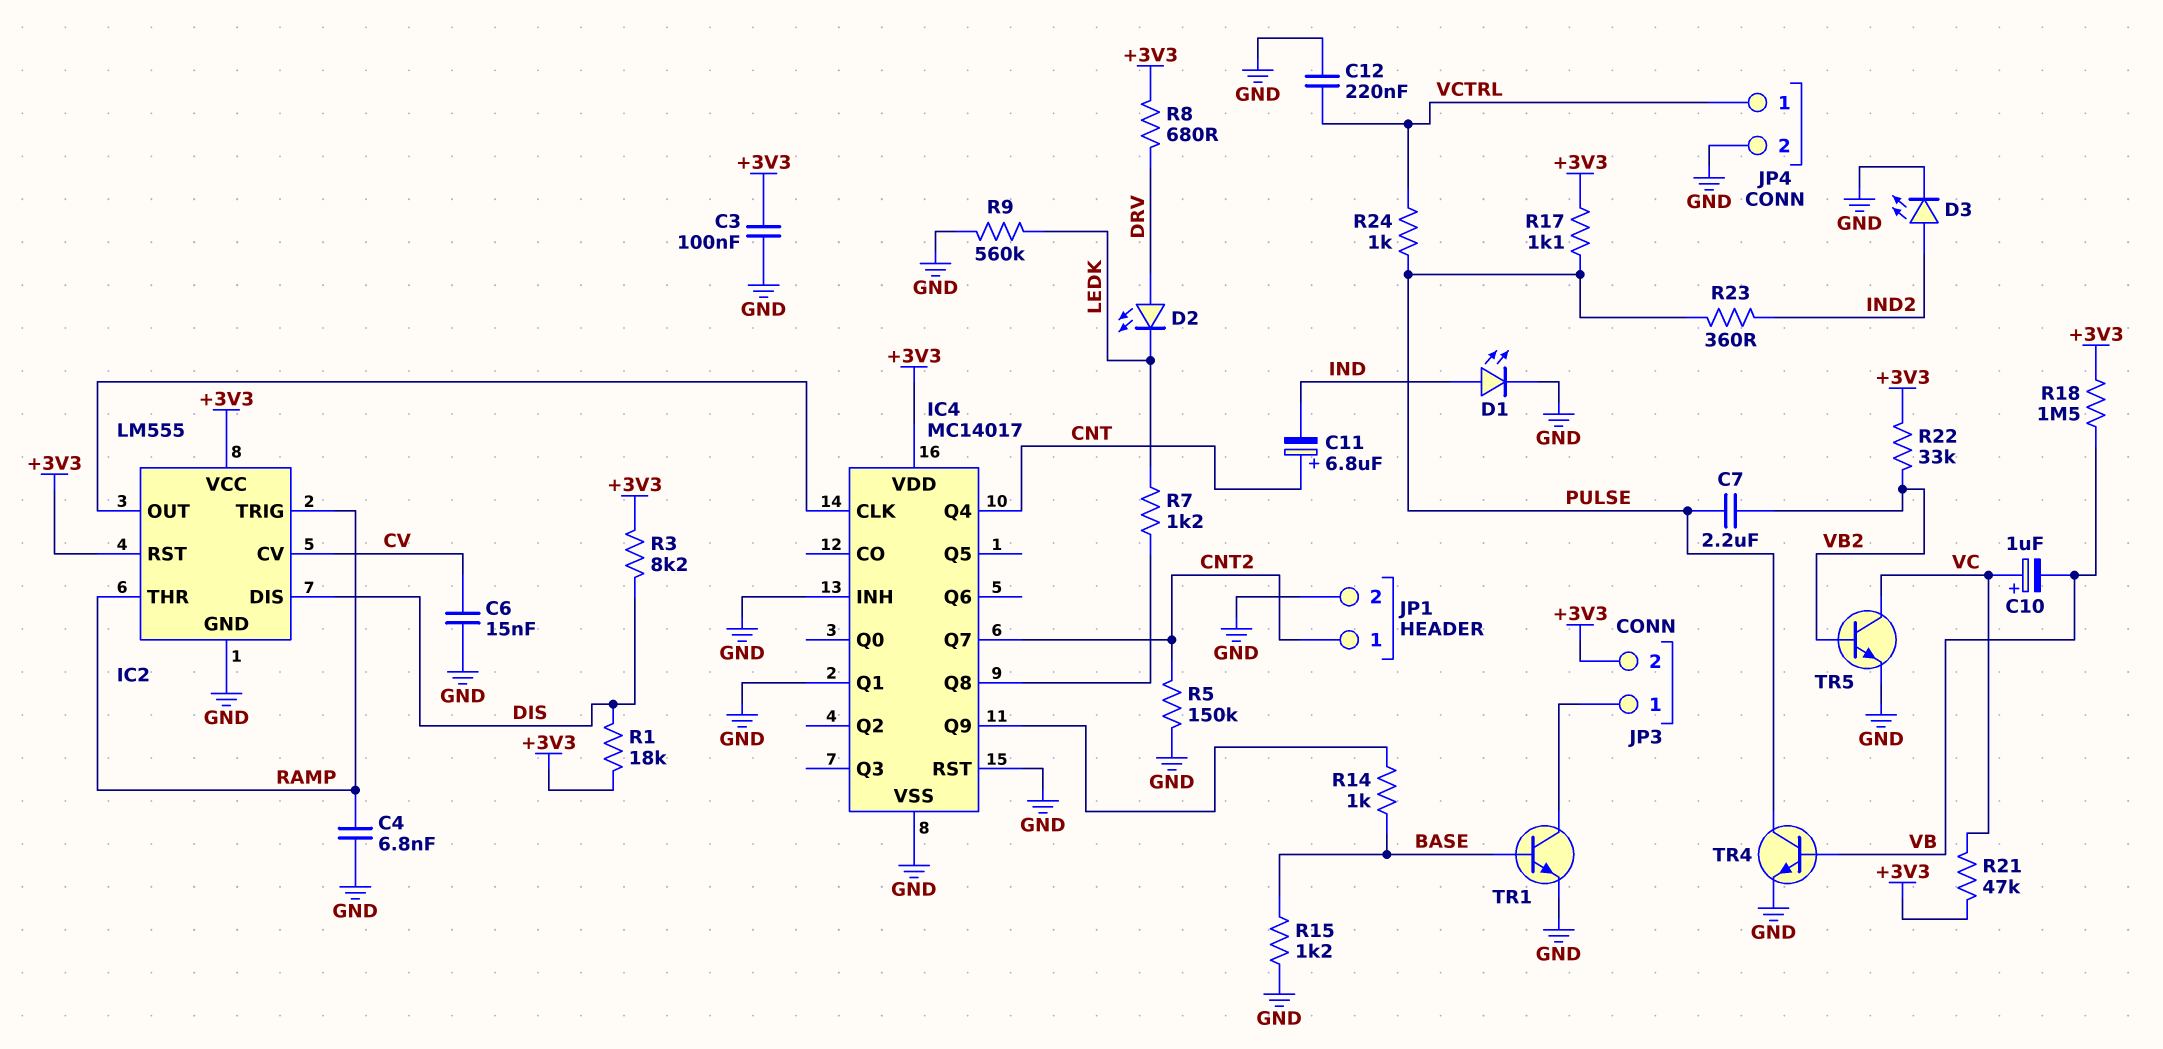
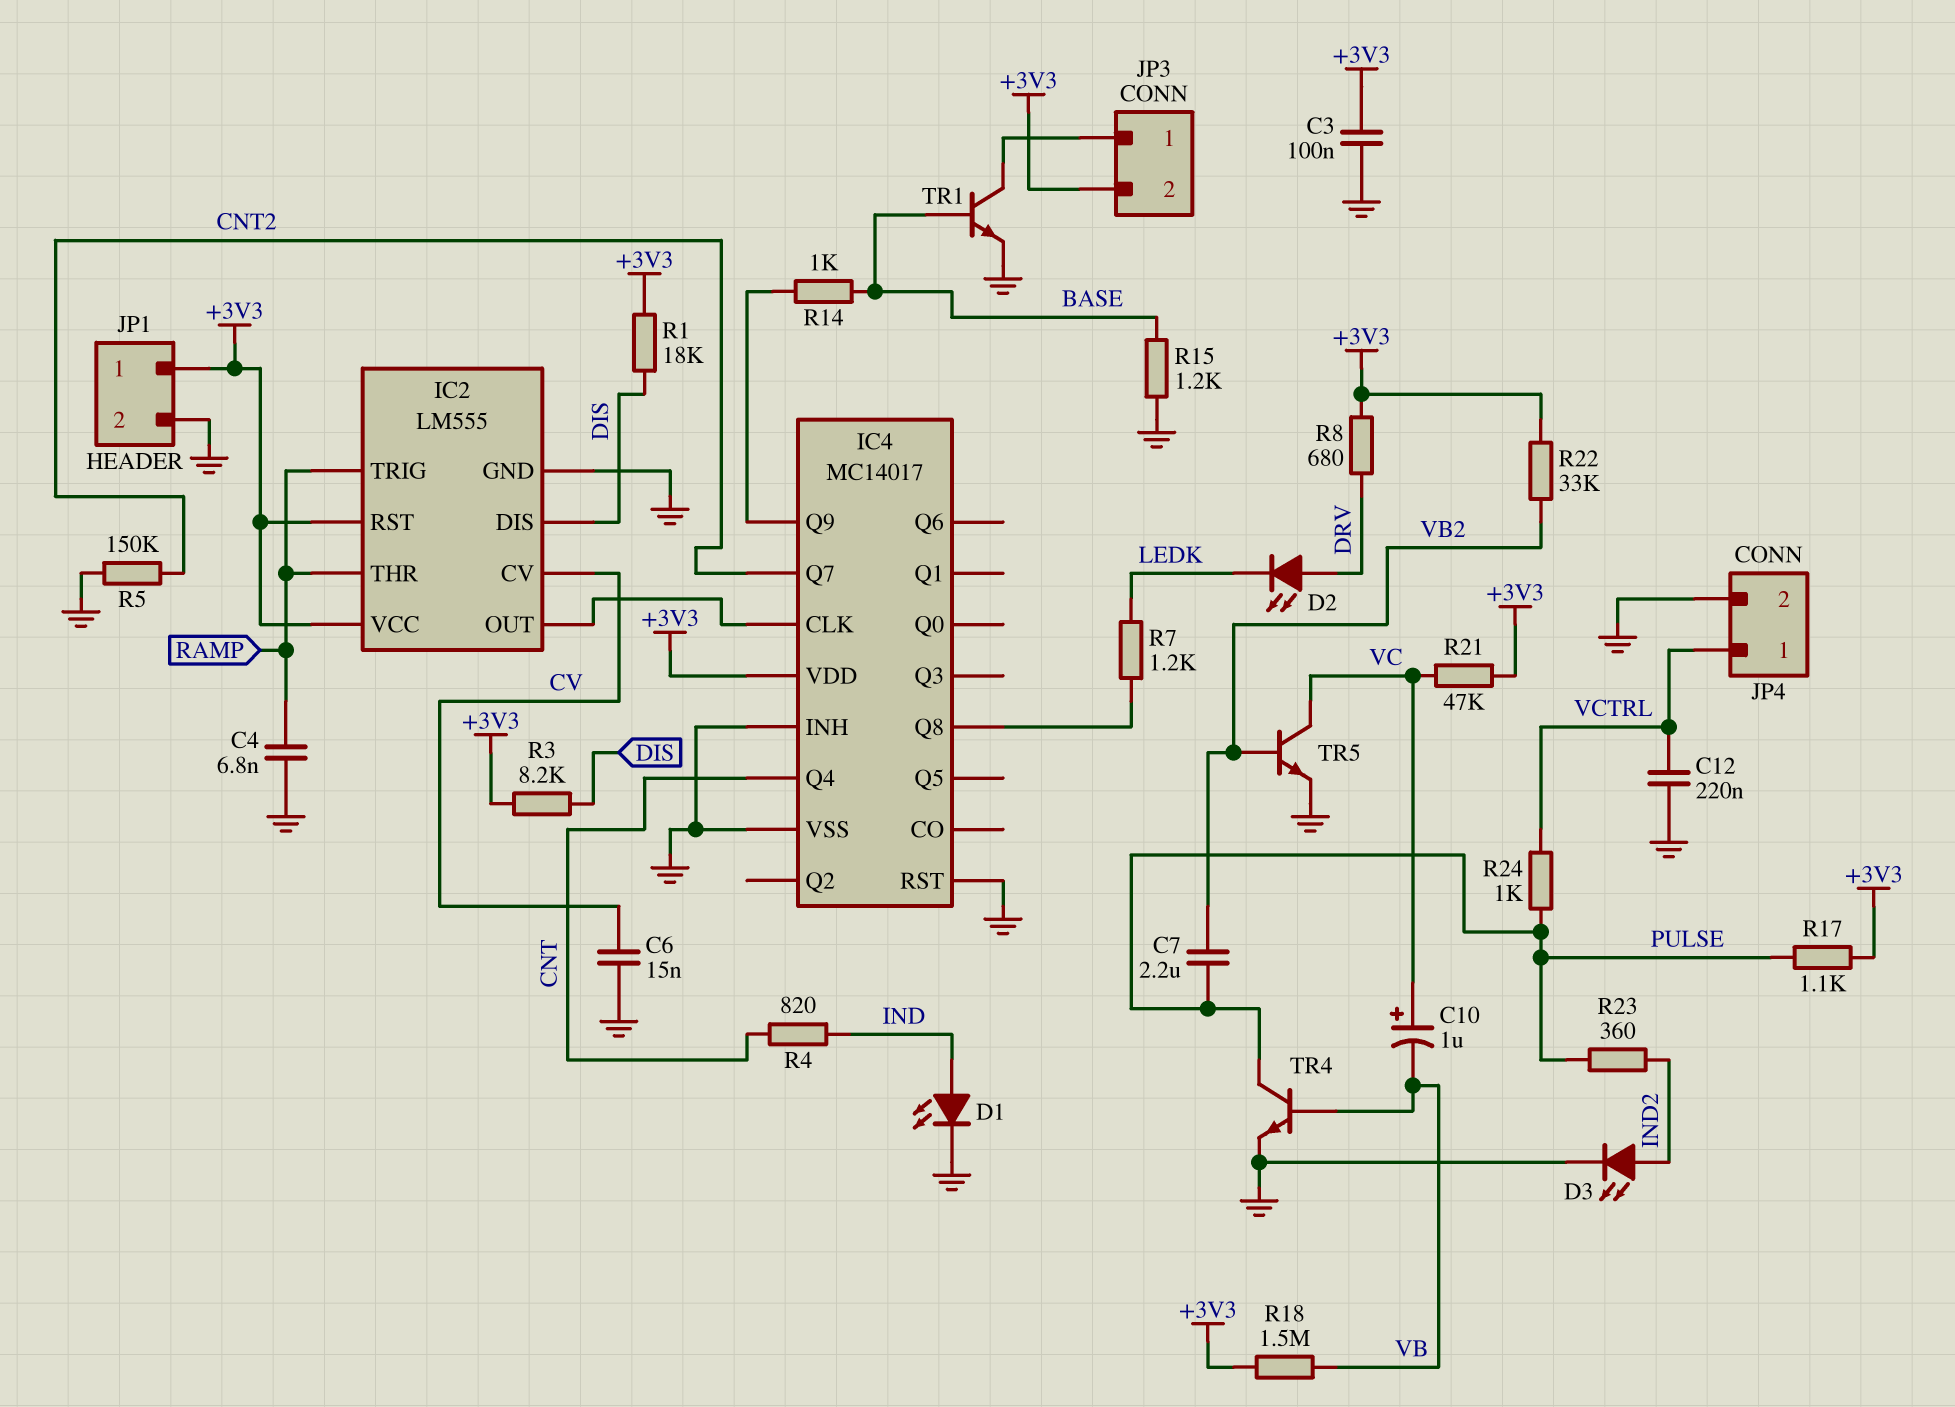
C11: 6.8uF (plus CNT, minus IND) -> none
IC4 pin Q1: GND -> none
JP1 pin 1: CNT2 -> +3V3
R4: none -> 820 (CNT, IND)
R9: 560k (GND, LEDK) -> none

